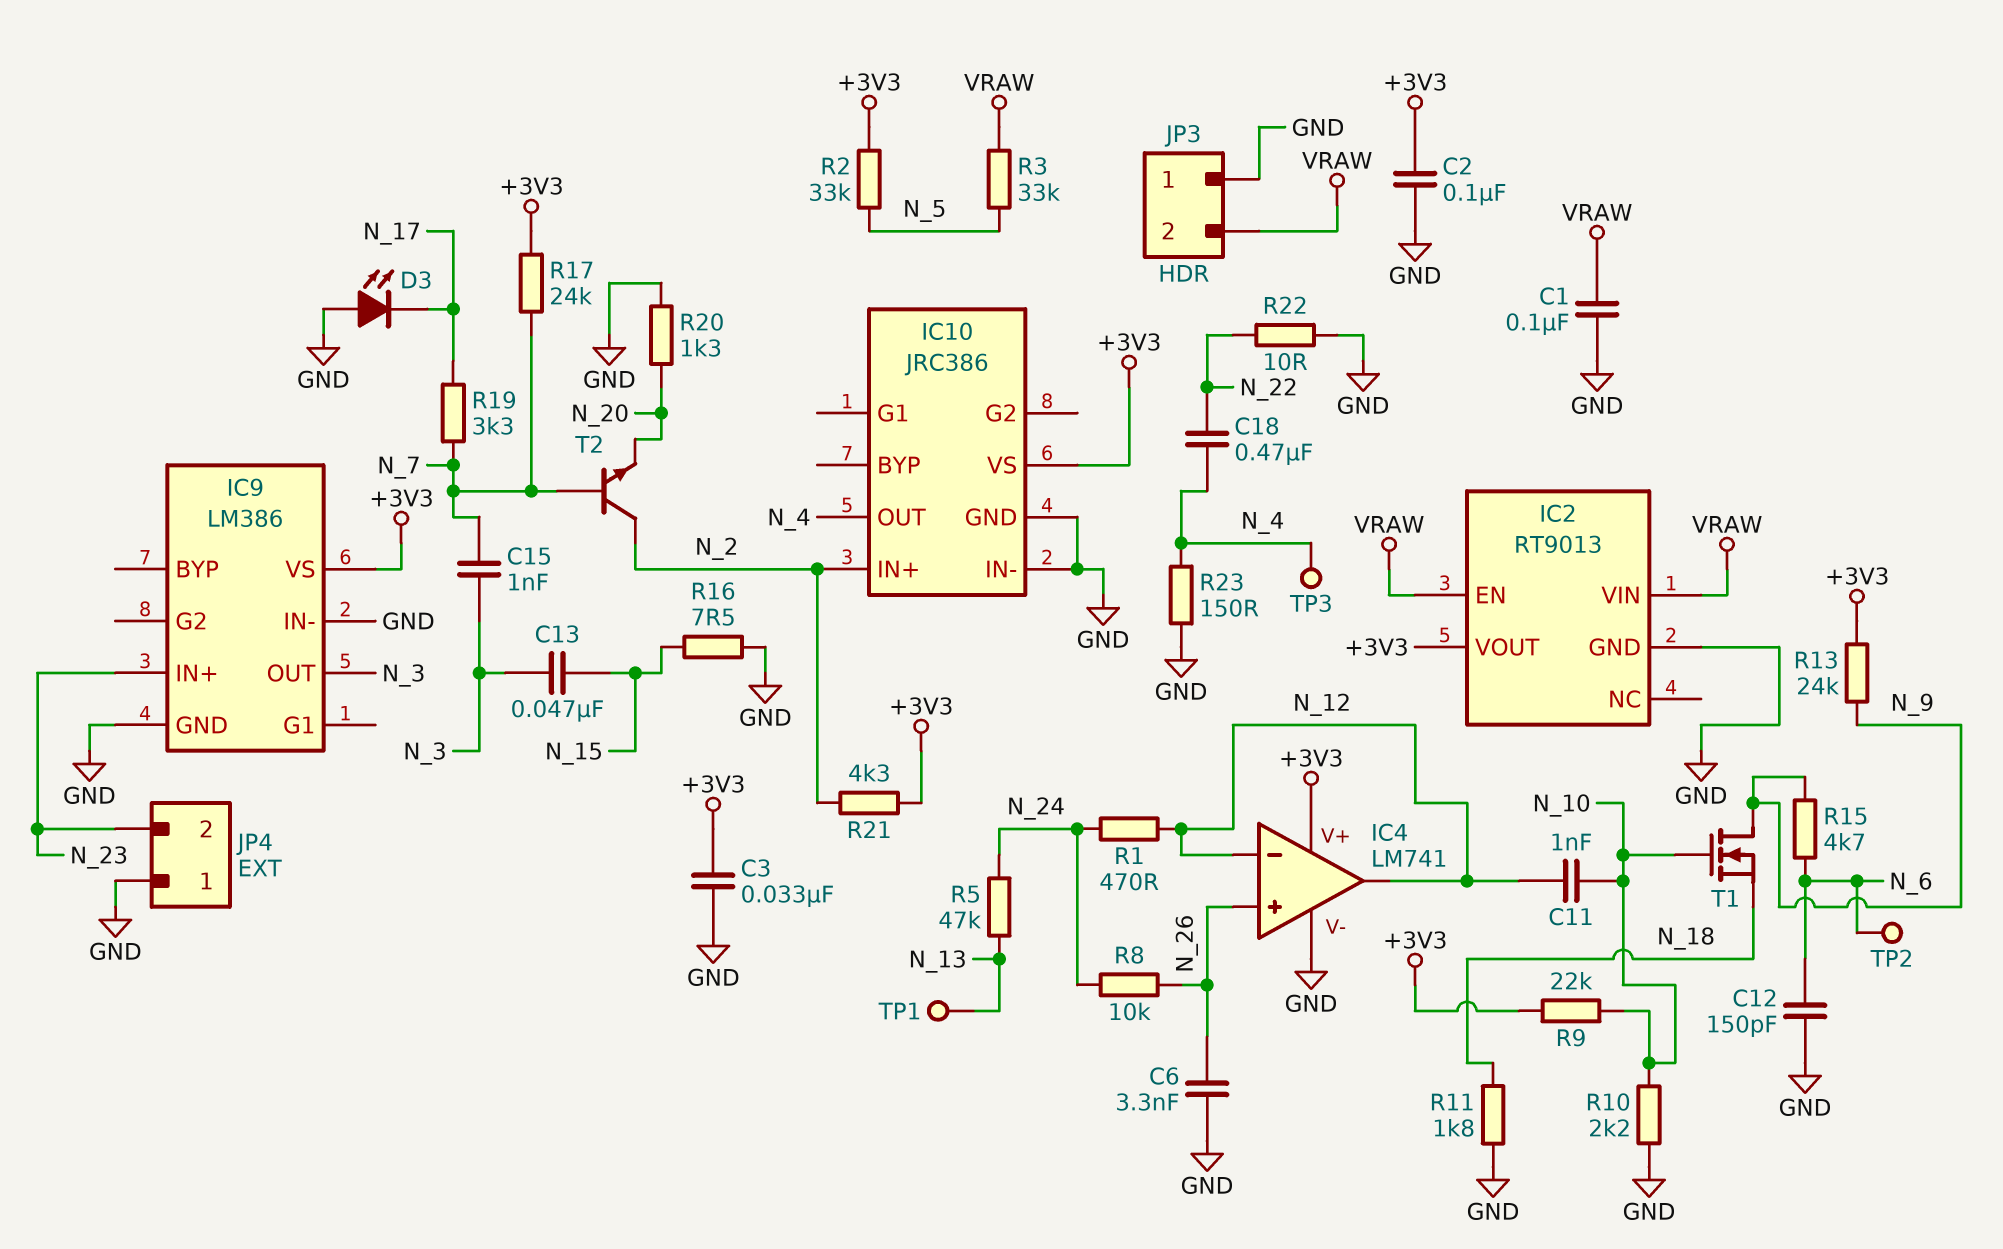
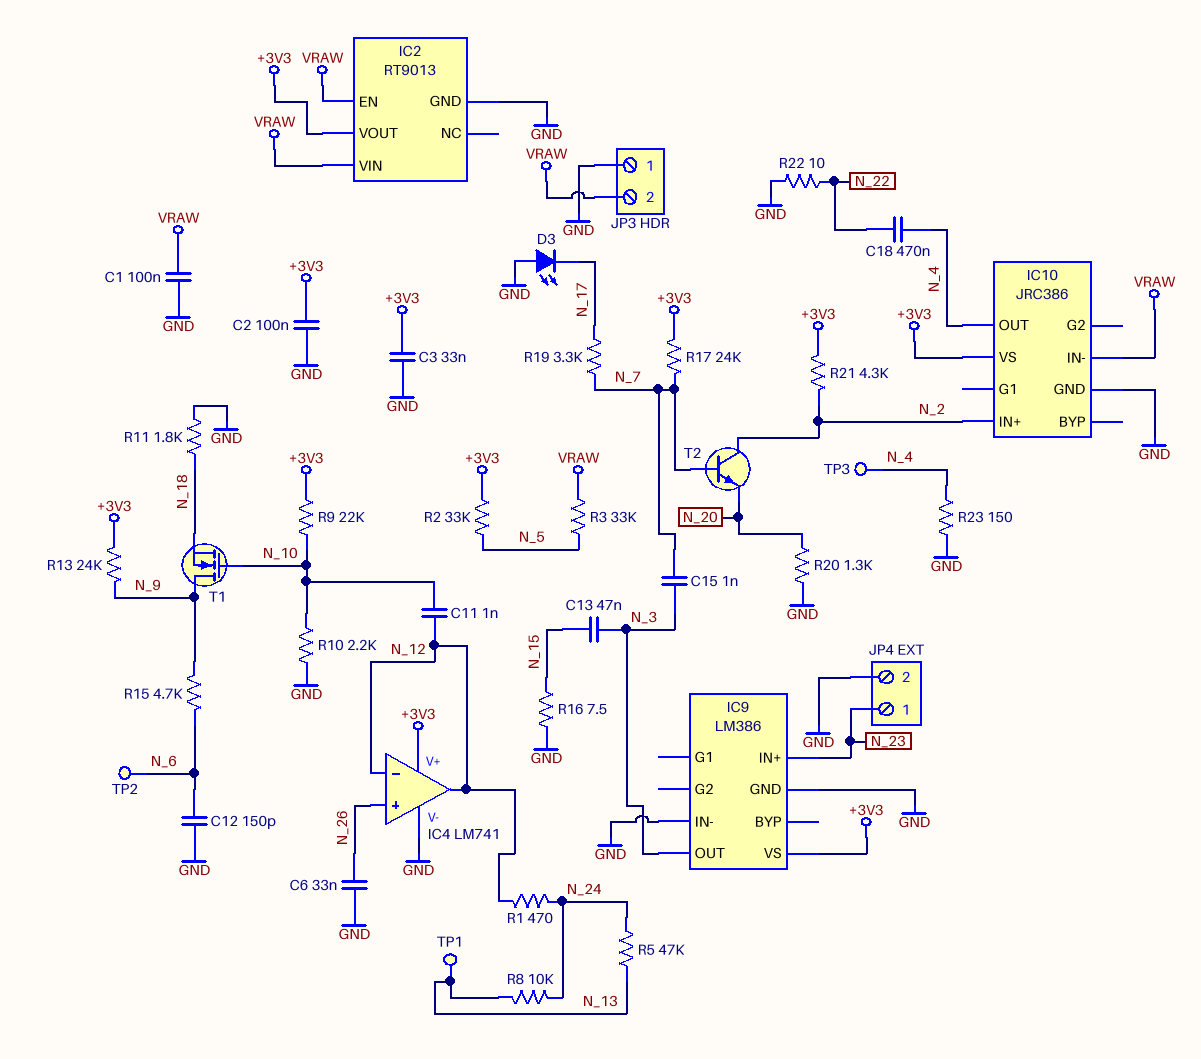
C6: 3.3nF (GND, N_26) -> 33nF (GND, N_26)
IC10 pin IN-: GND -> VRAW
JP4 pin 1: GND -> N_23
JP4 pin 2: N_23 -> GND
R8: 10k (N_24, N_26) -> 10k (N_13, N_24)

